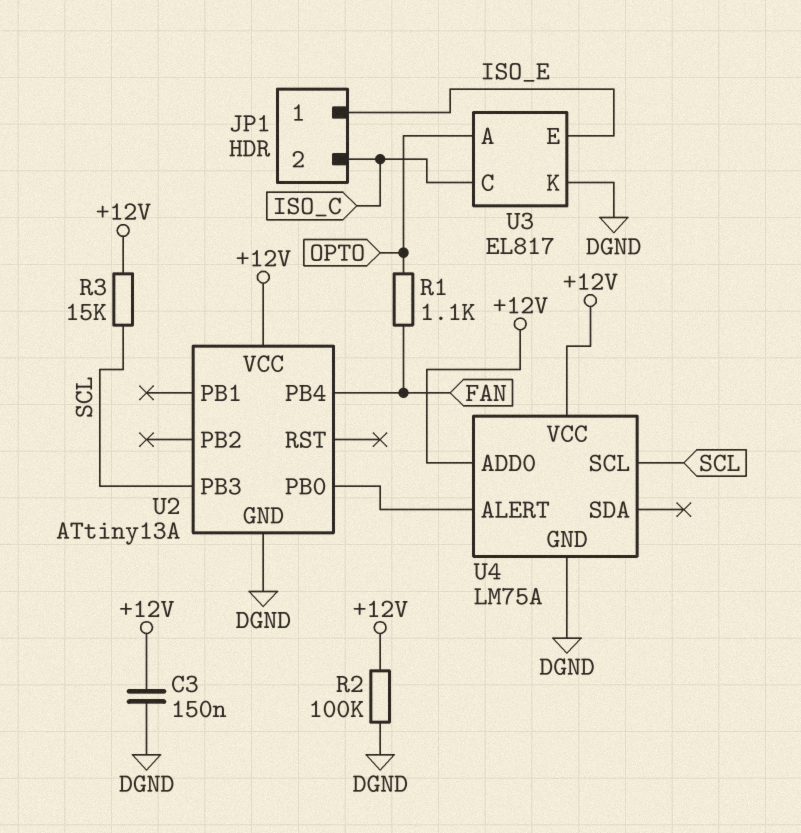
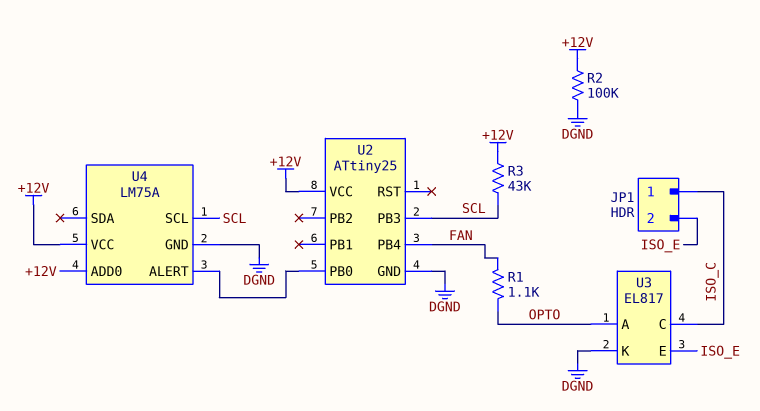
C3: 150nF (+12V, DGND) -> none
JP1 pin 1: ISO_E -> ISO_C
JP1 pin 2: ISO_C -> ISO_E
R3: 15k (+12V, SCL) -> 43k (+12V, SCL)
U2: ATtiny13A -> ATtiny25

